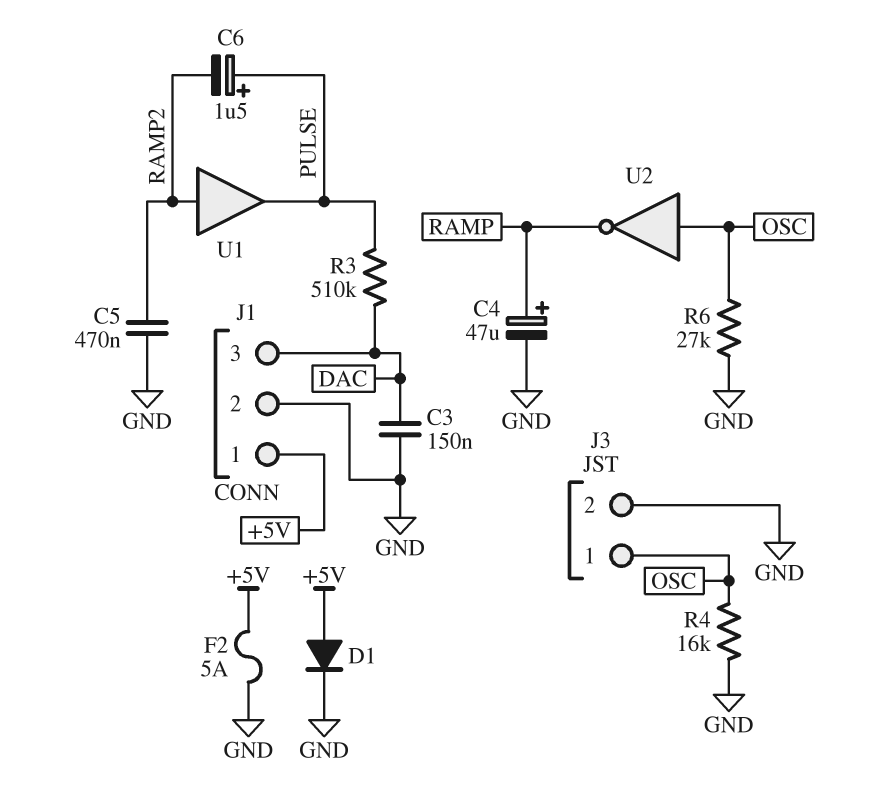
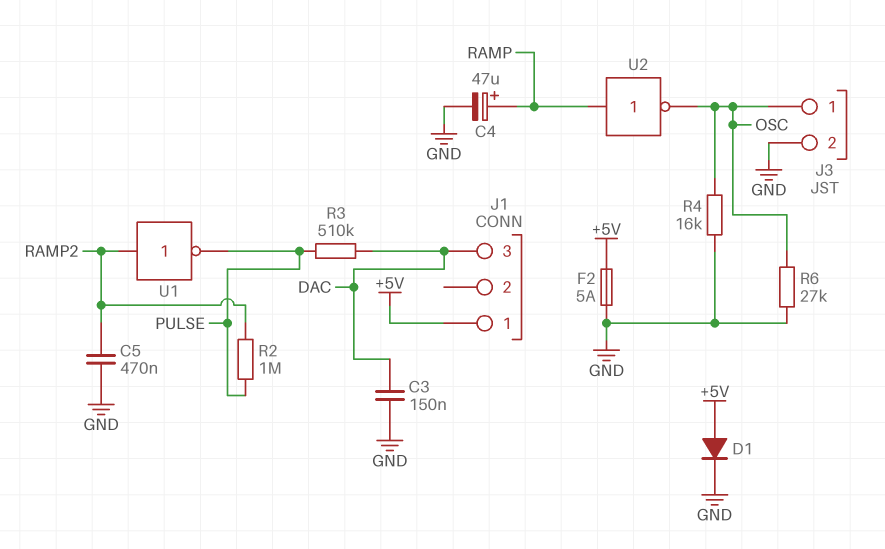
C6: 1.5uF (plus PULSE, minus RAMP2) -> none
J1 pin 2: GND -> none
R2: none -> 1M (PULSE, RAMP2)
U1: buffer (in RAMP2, out PULSE) -> NOT (in RAMP2, out PULSE)
U2: NOT (in OSC, out RAMP) -> NOT (in RAMP, out OSC)

